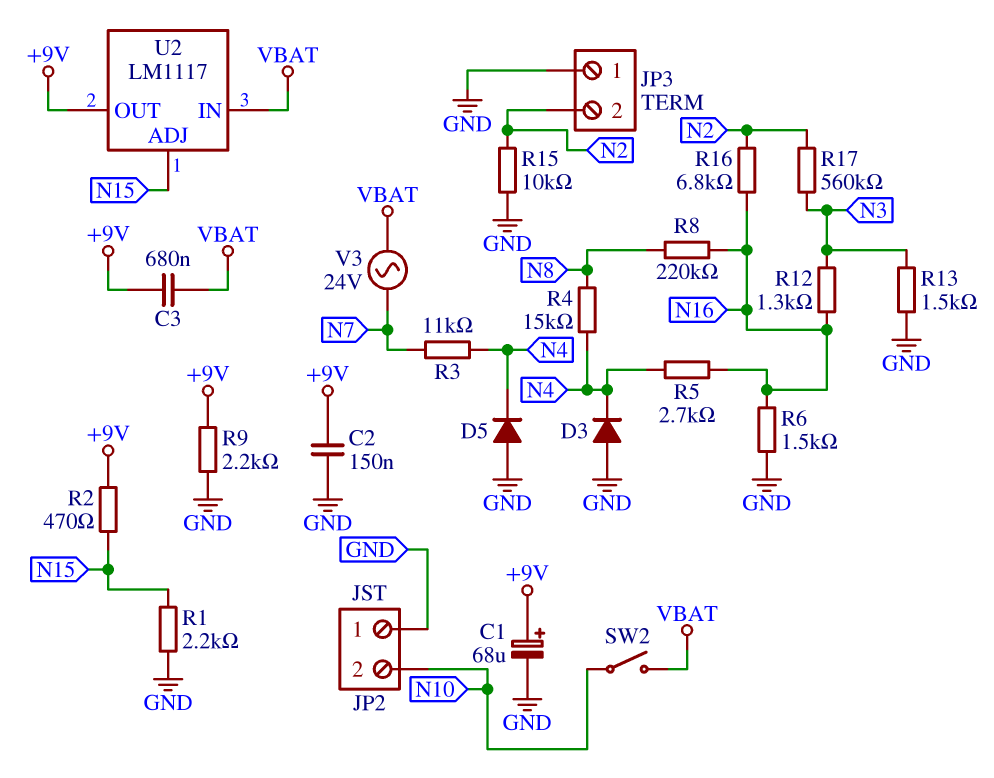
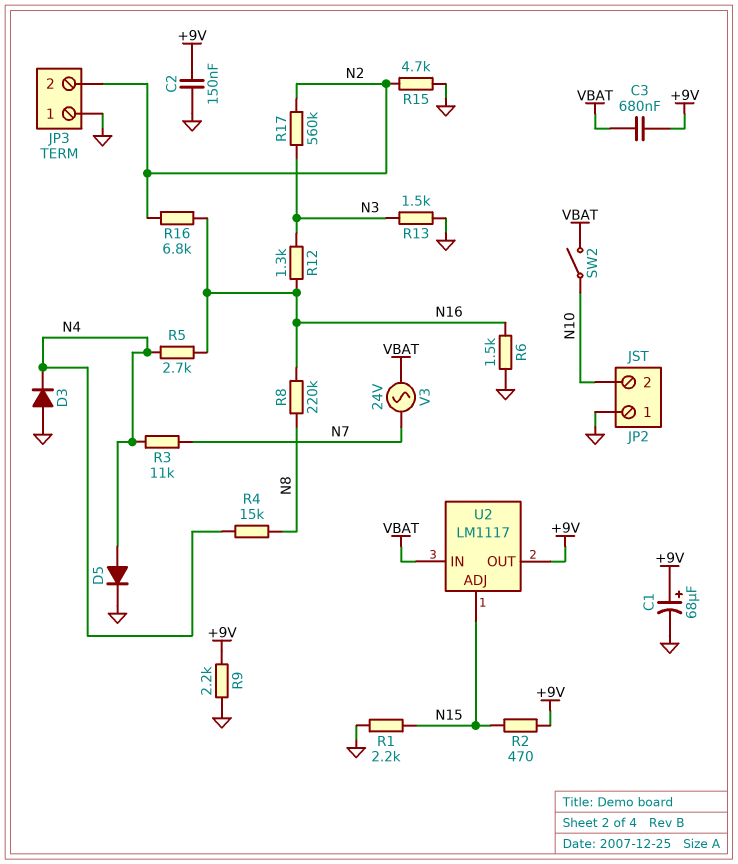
D5: diode (A GND, K N4) -> diode (A N4, K GND)
R15: 10k (GND, N2) -> 4.7k (GND, N2)

